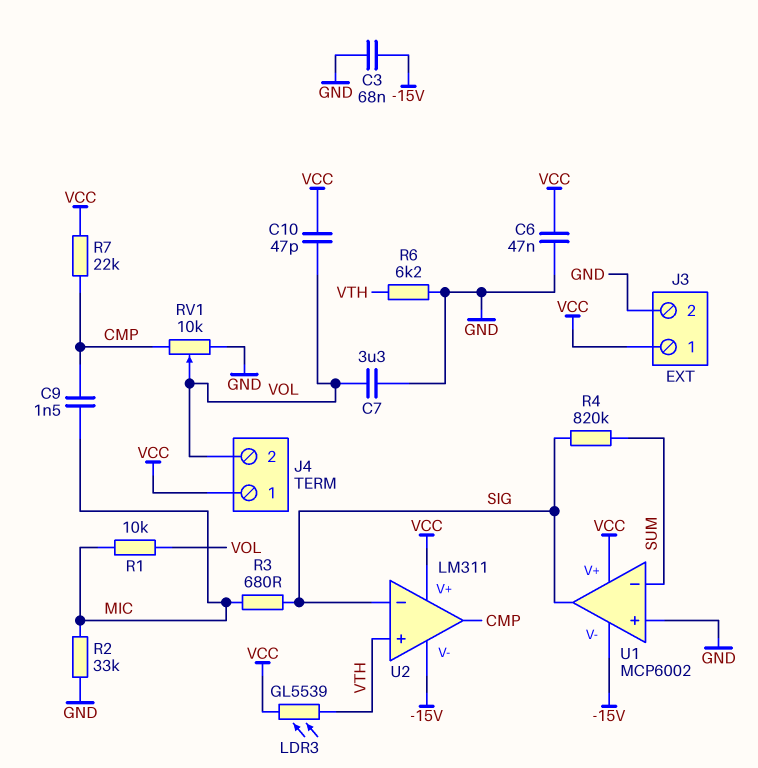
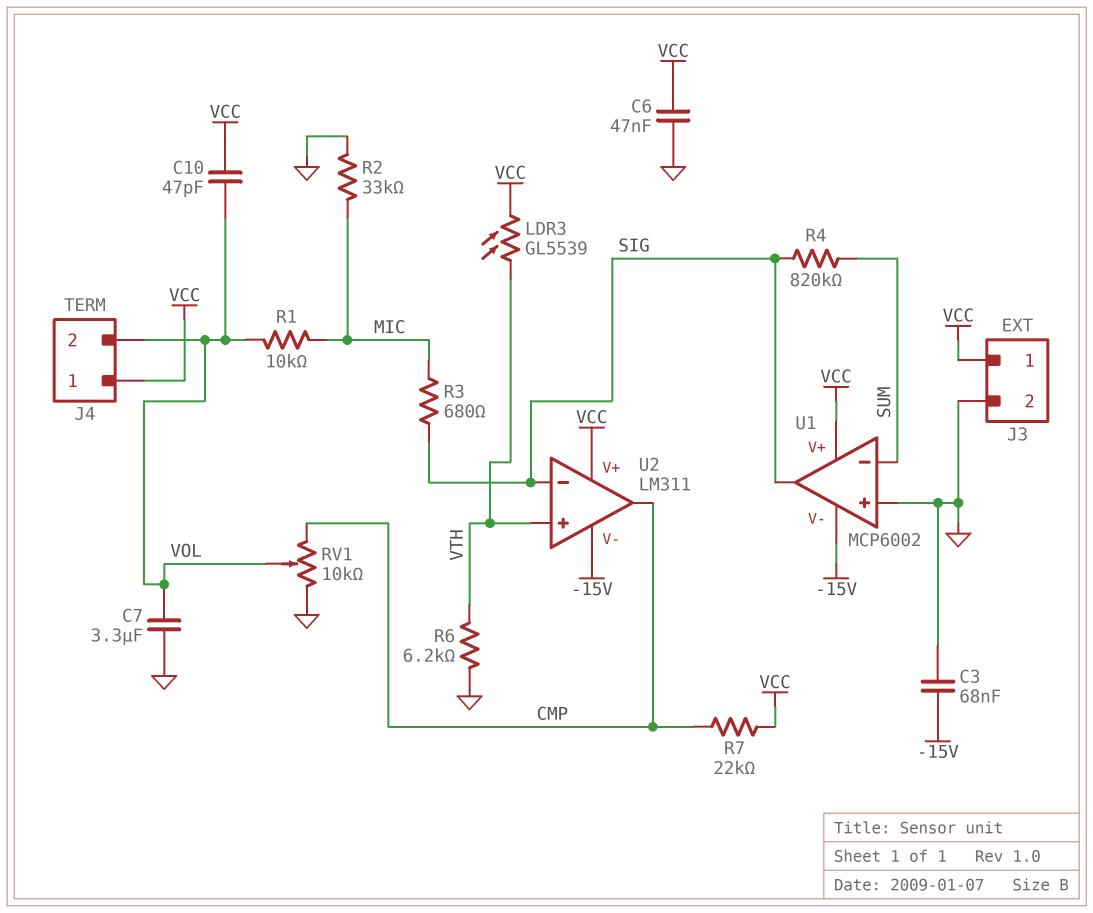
C9: 1.5nF (CMP, MIC) -> none

